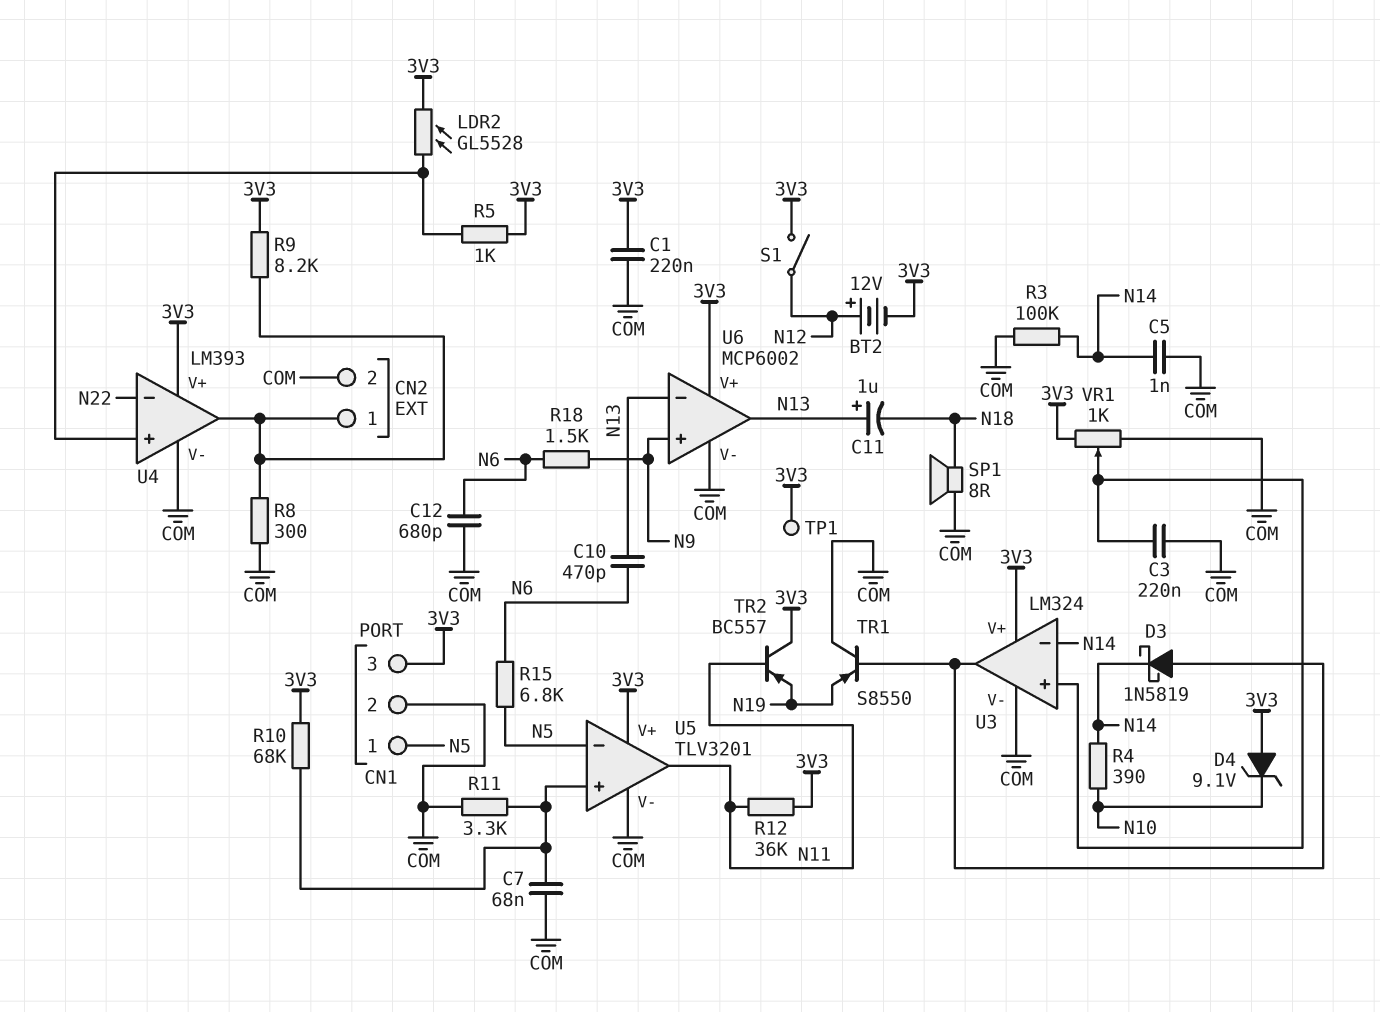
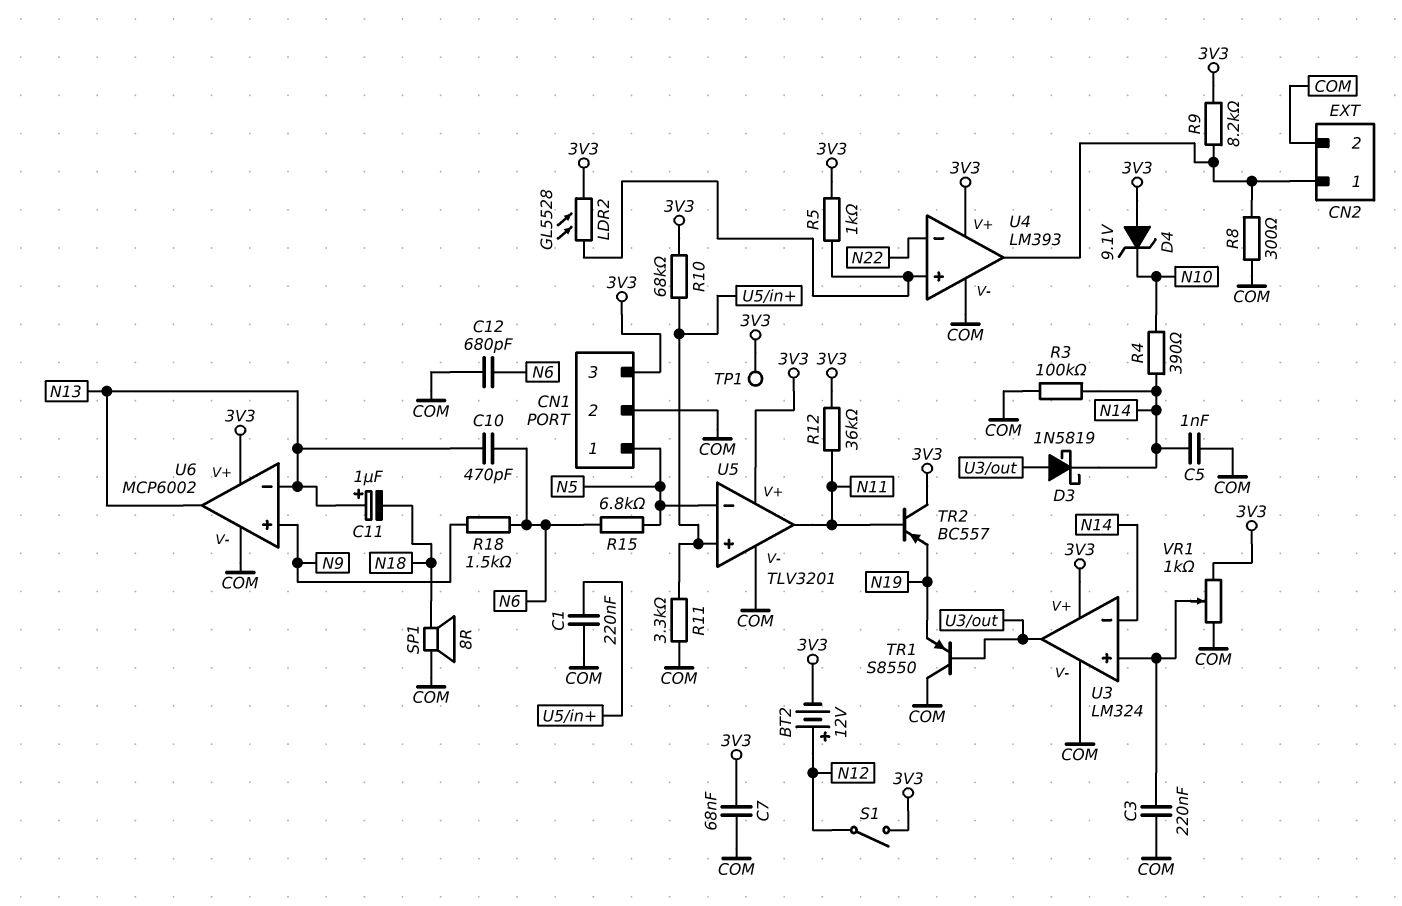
C1: 220nF (3V3, COM) -> 220nF (COM, U5/in+)
C7: 68nF (COM, U5/in+) -> 68nF (3V3, COM)

